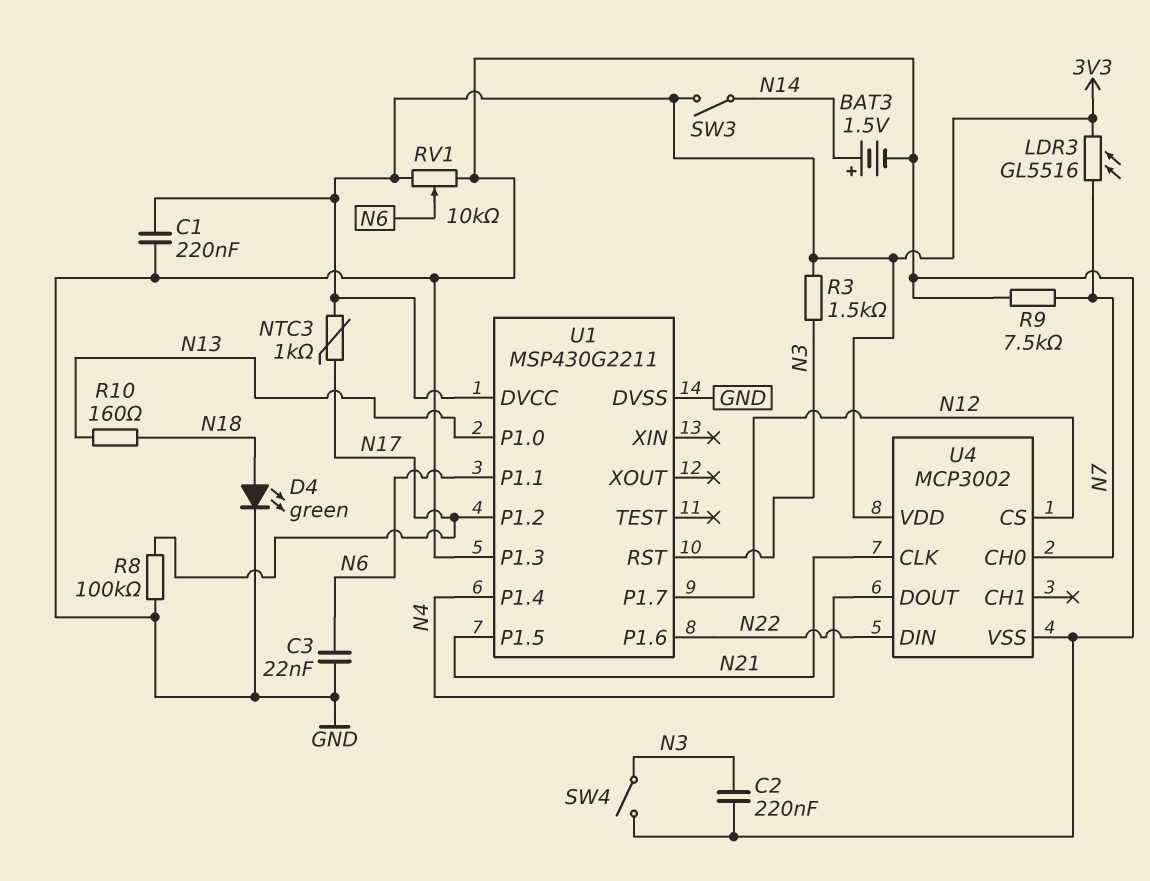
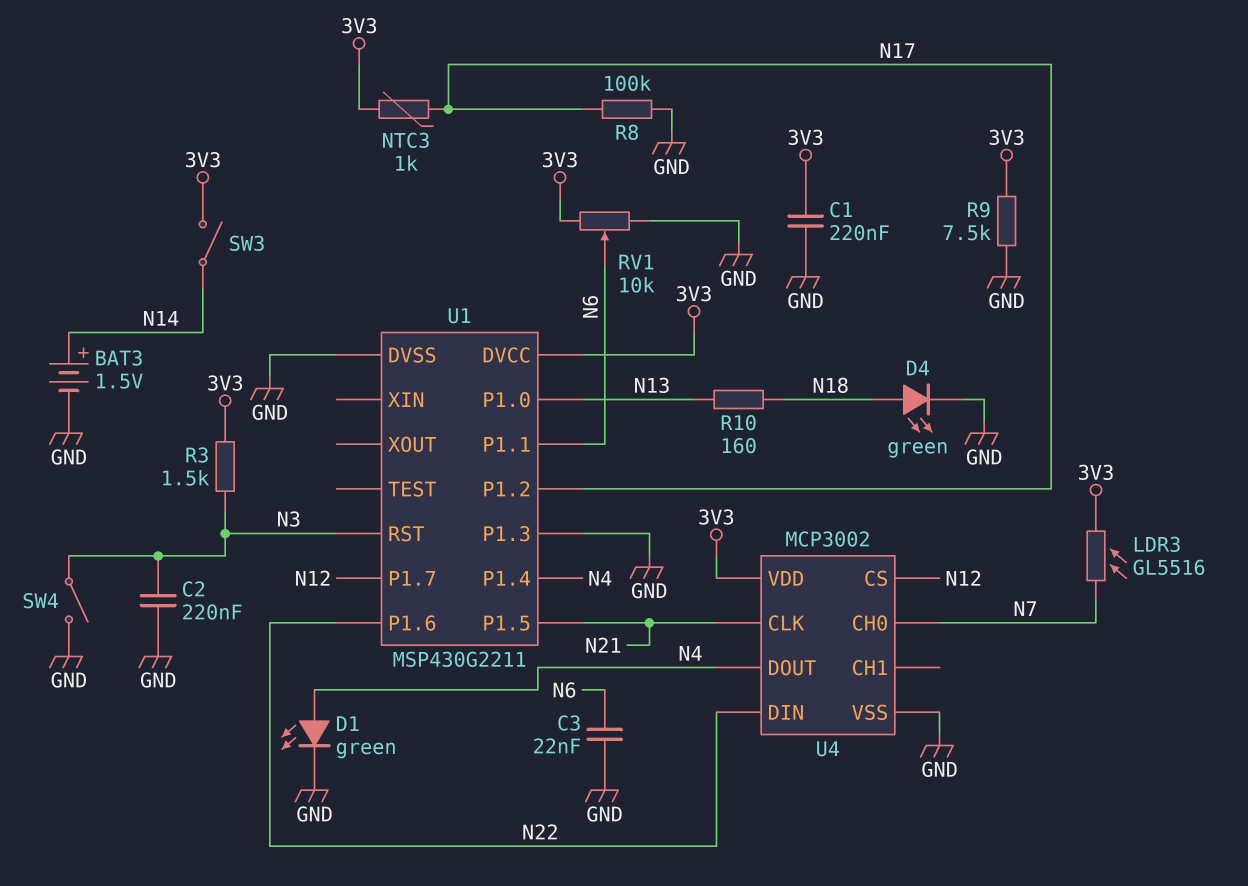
D1: none -> LED green (A N4, K GND)
R9: 7.5k (GND, N7) -> 7.5k (3V3, GND)

